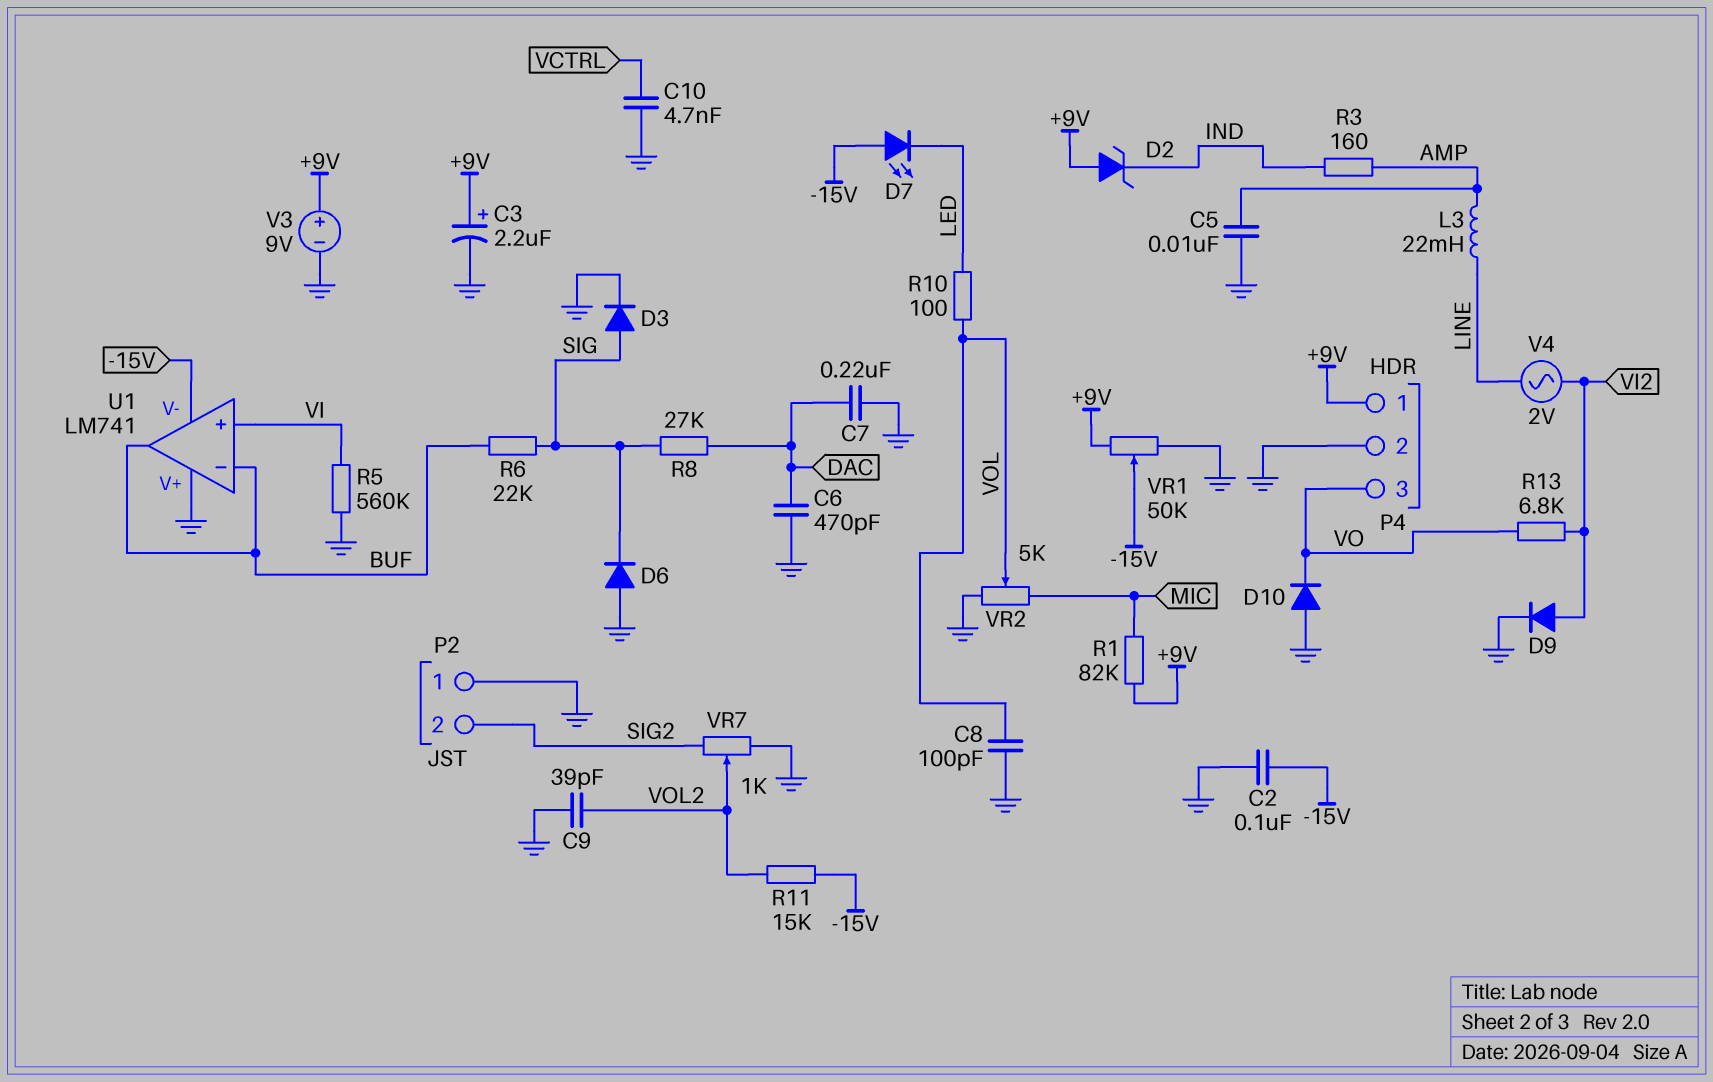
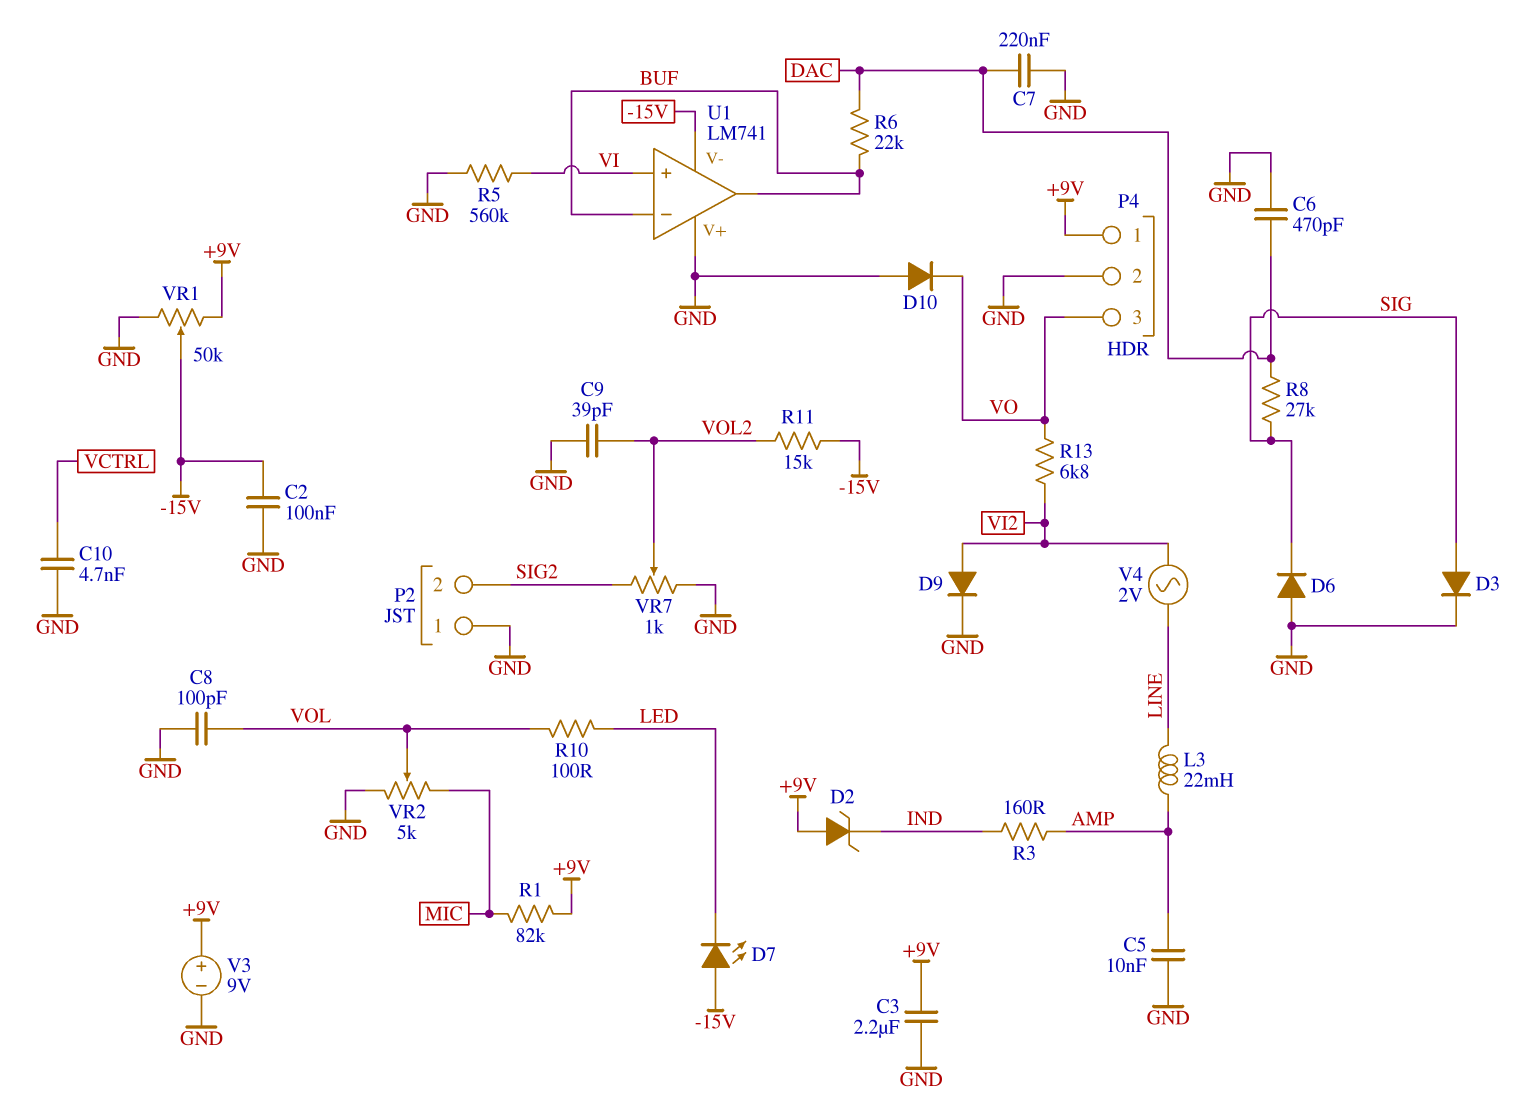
C3: 2.2uF (plus +9V, minus GND) -> 2.2uF (+9V, GND)
R6: 22k (BUF, SIG) -> 22k (BUF, DAC)

